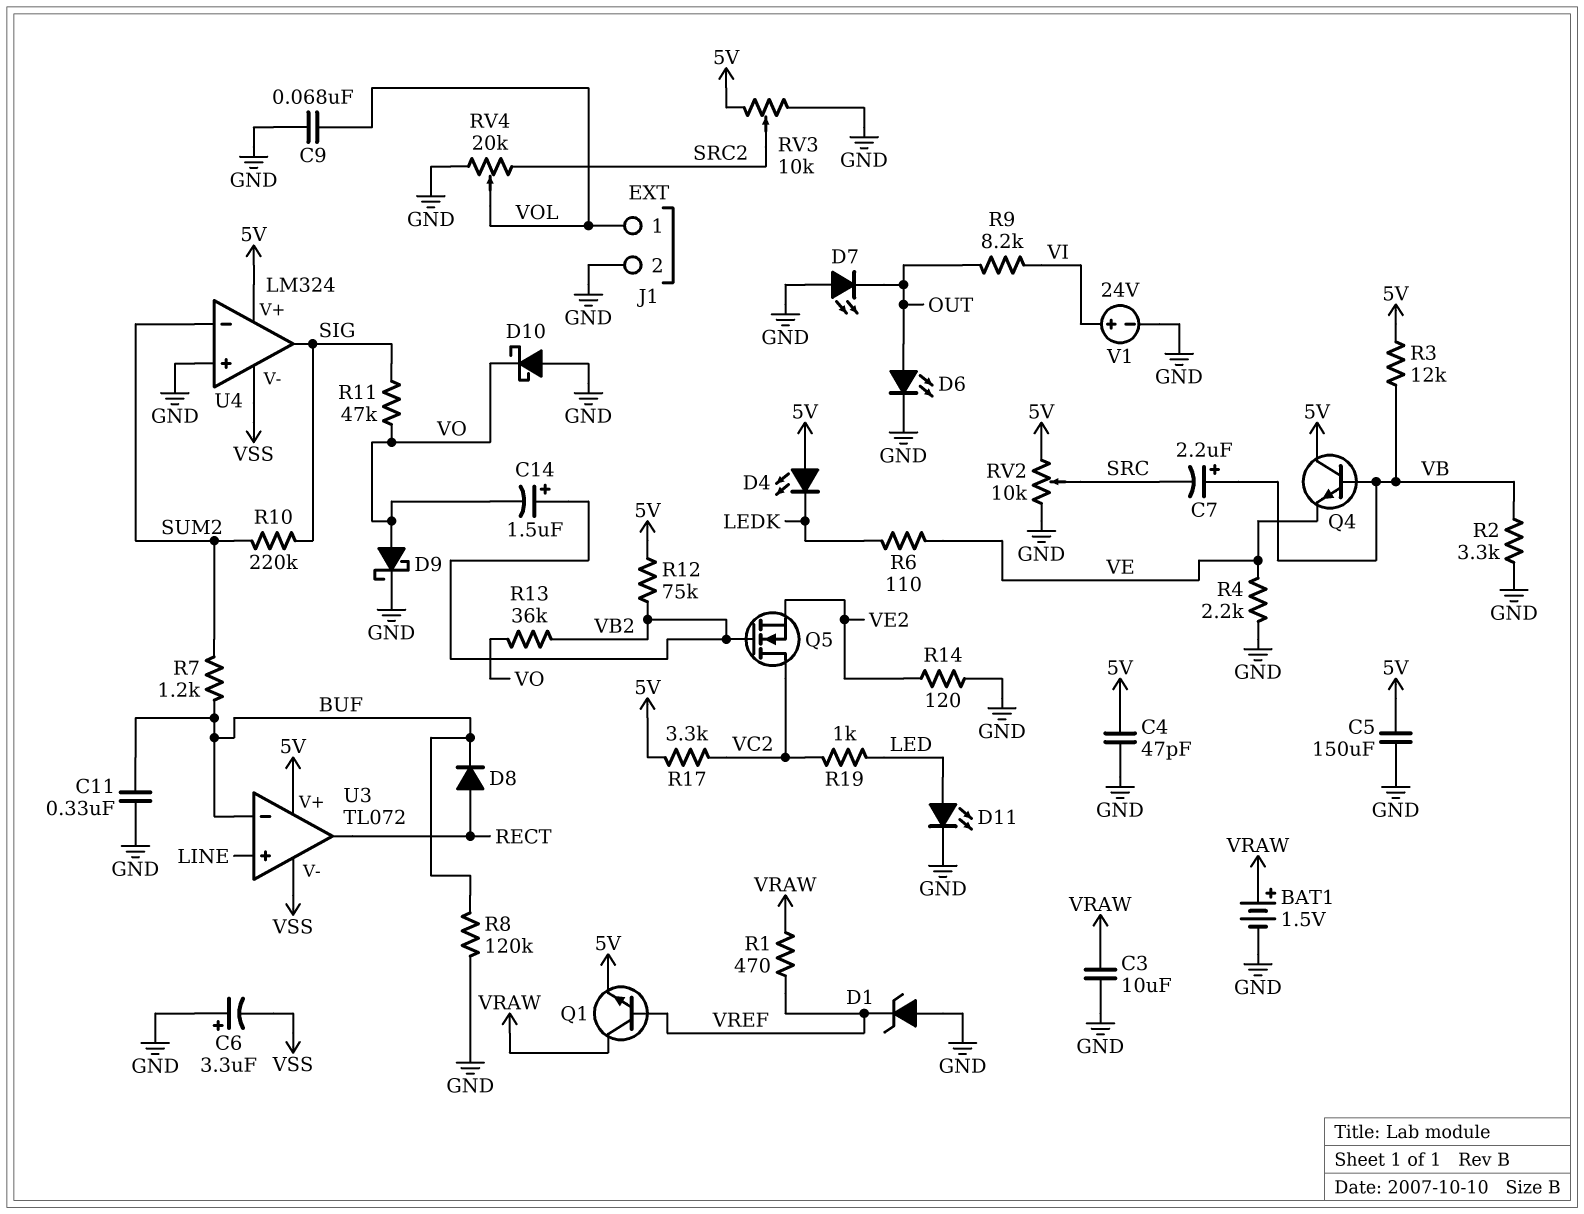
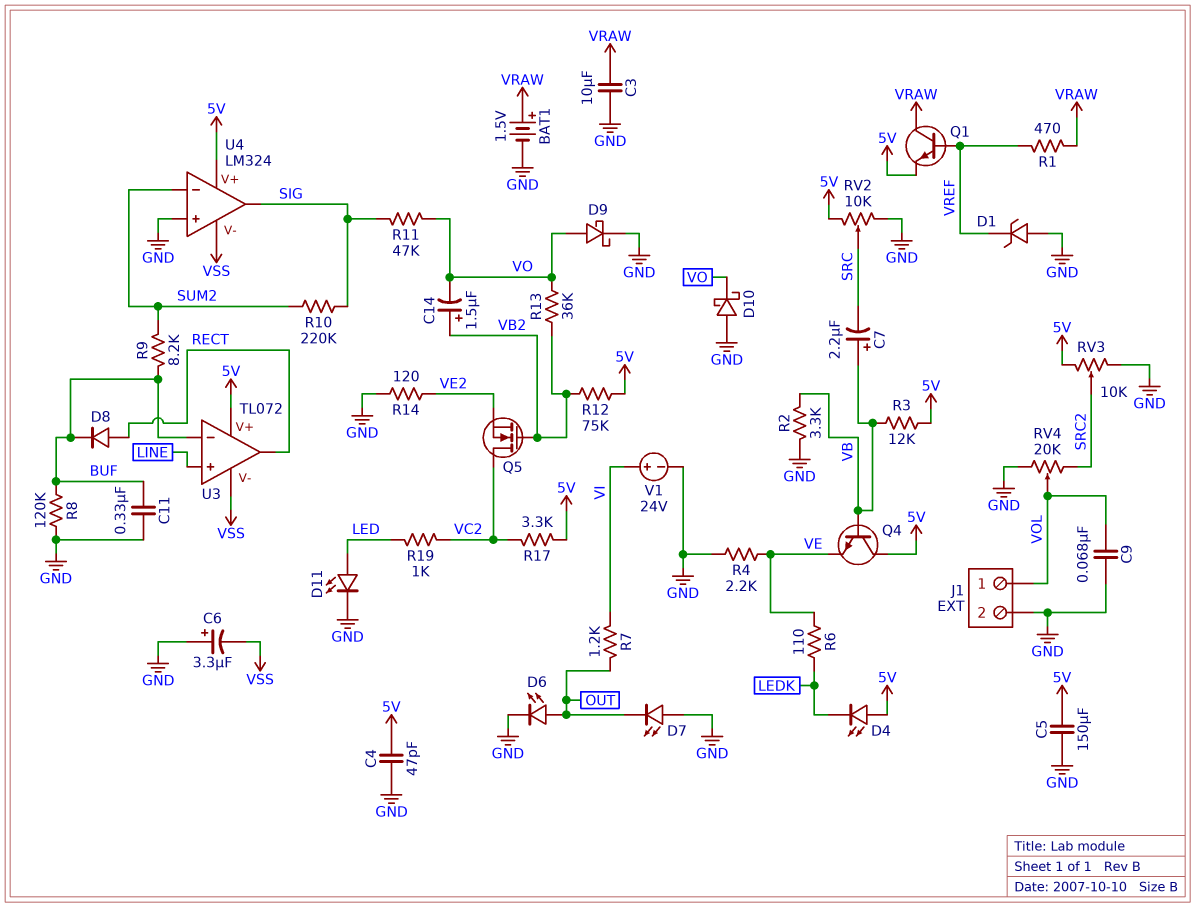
R7: 1.2k (BUF, SUM2) -> 1.2k (OUT, VI)
R9: 8.2k (OUT, VI) -> 8.2k (BUF, SUM2)

